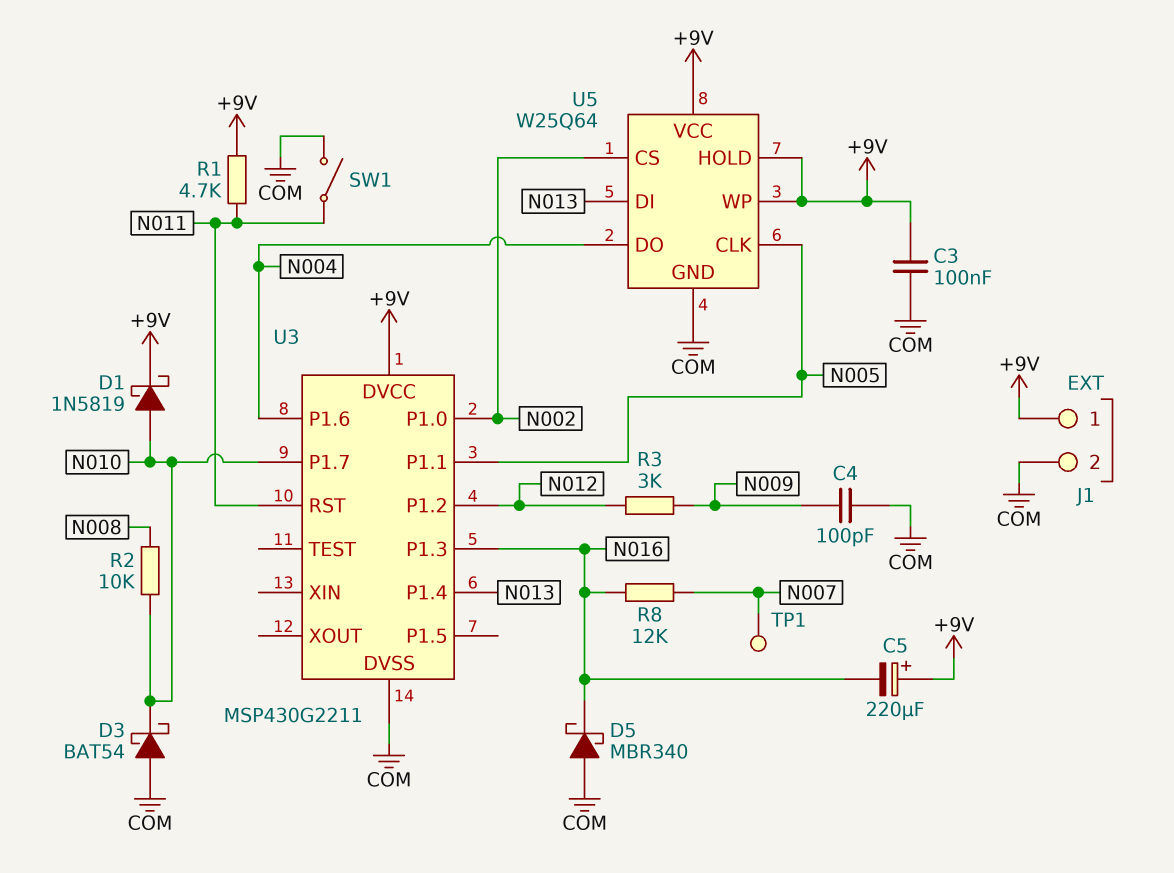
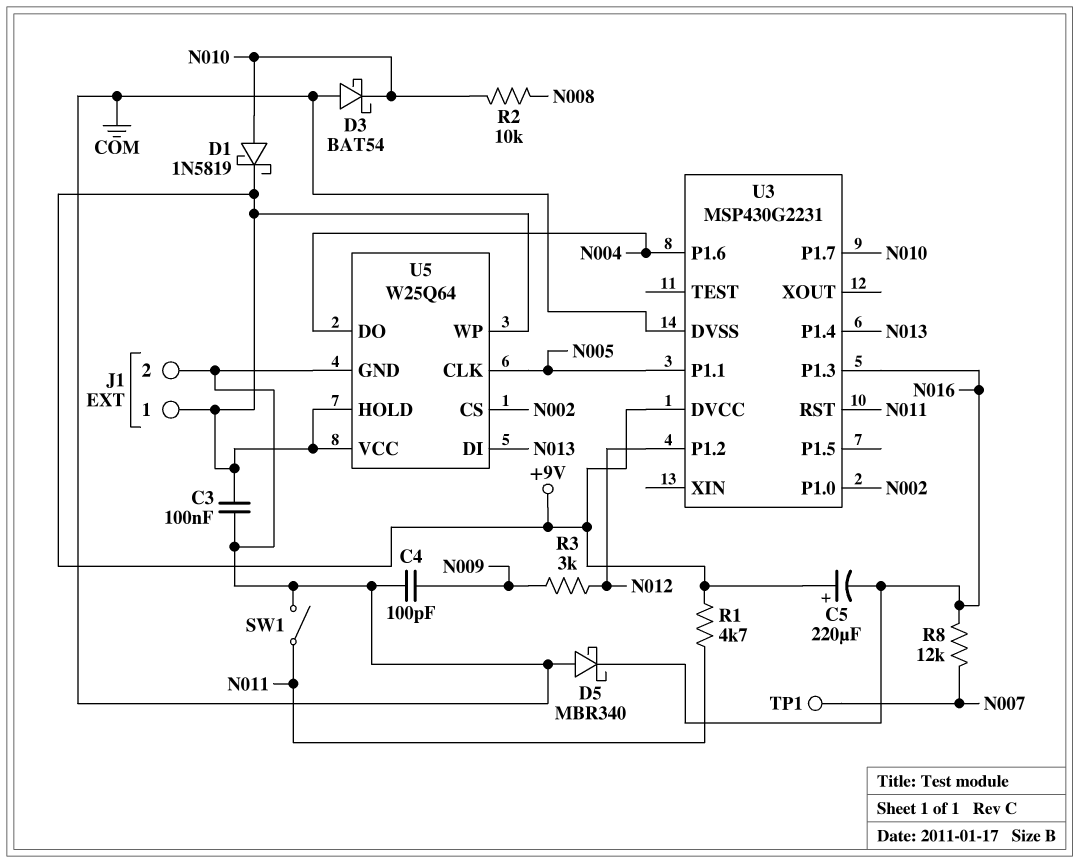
U3: MSP430G2211 -> MSP430G2231

